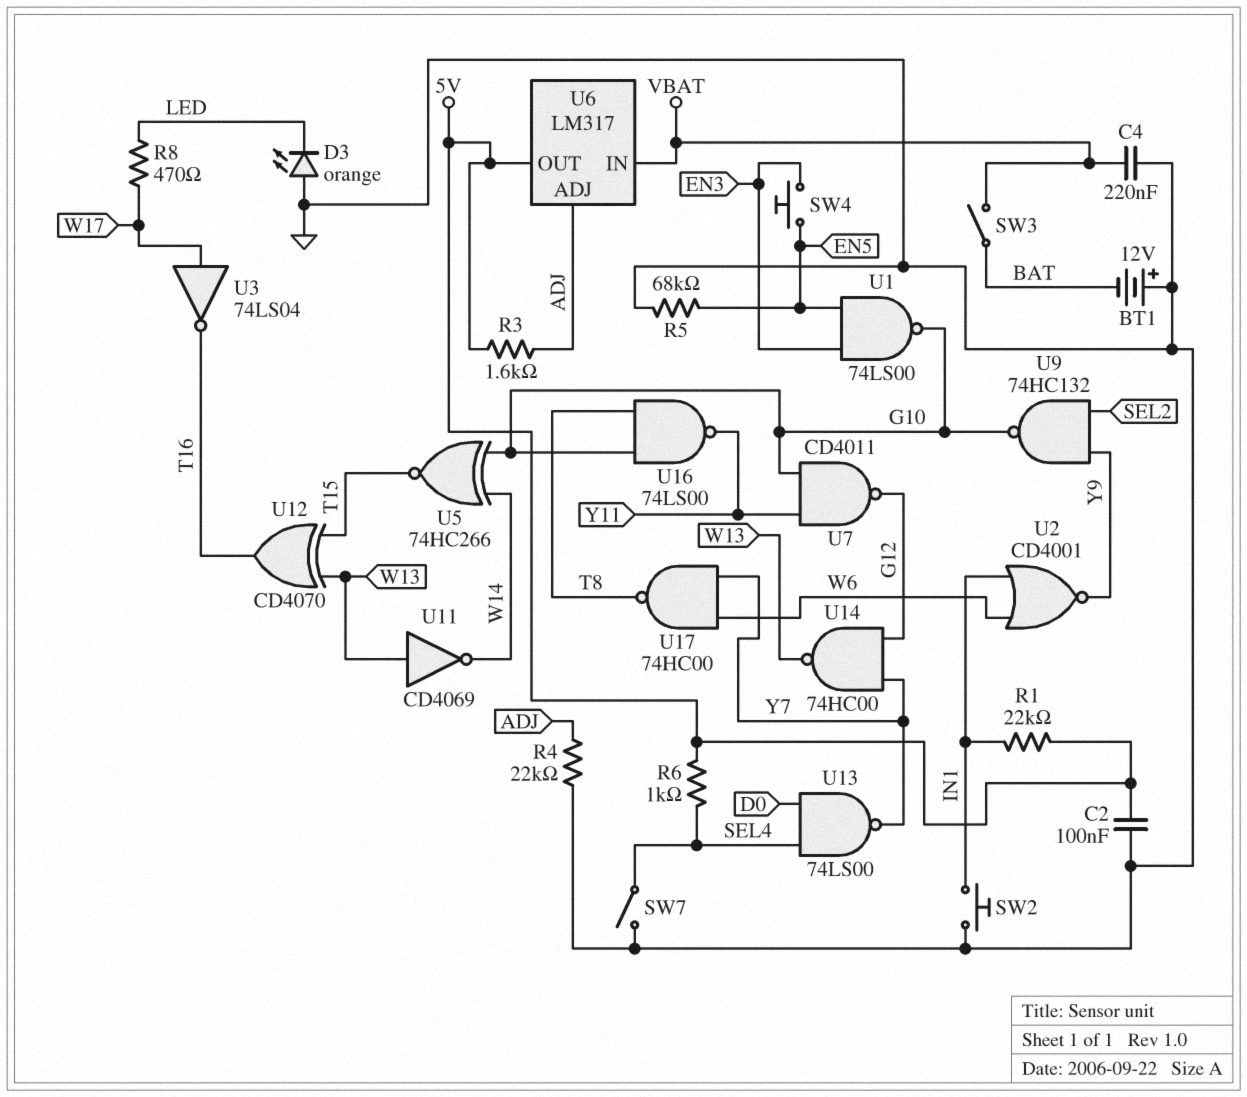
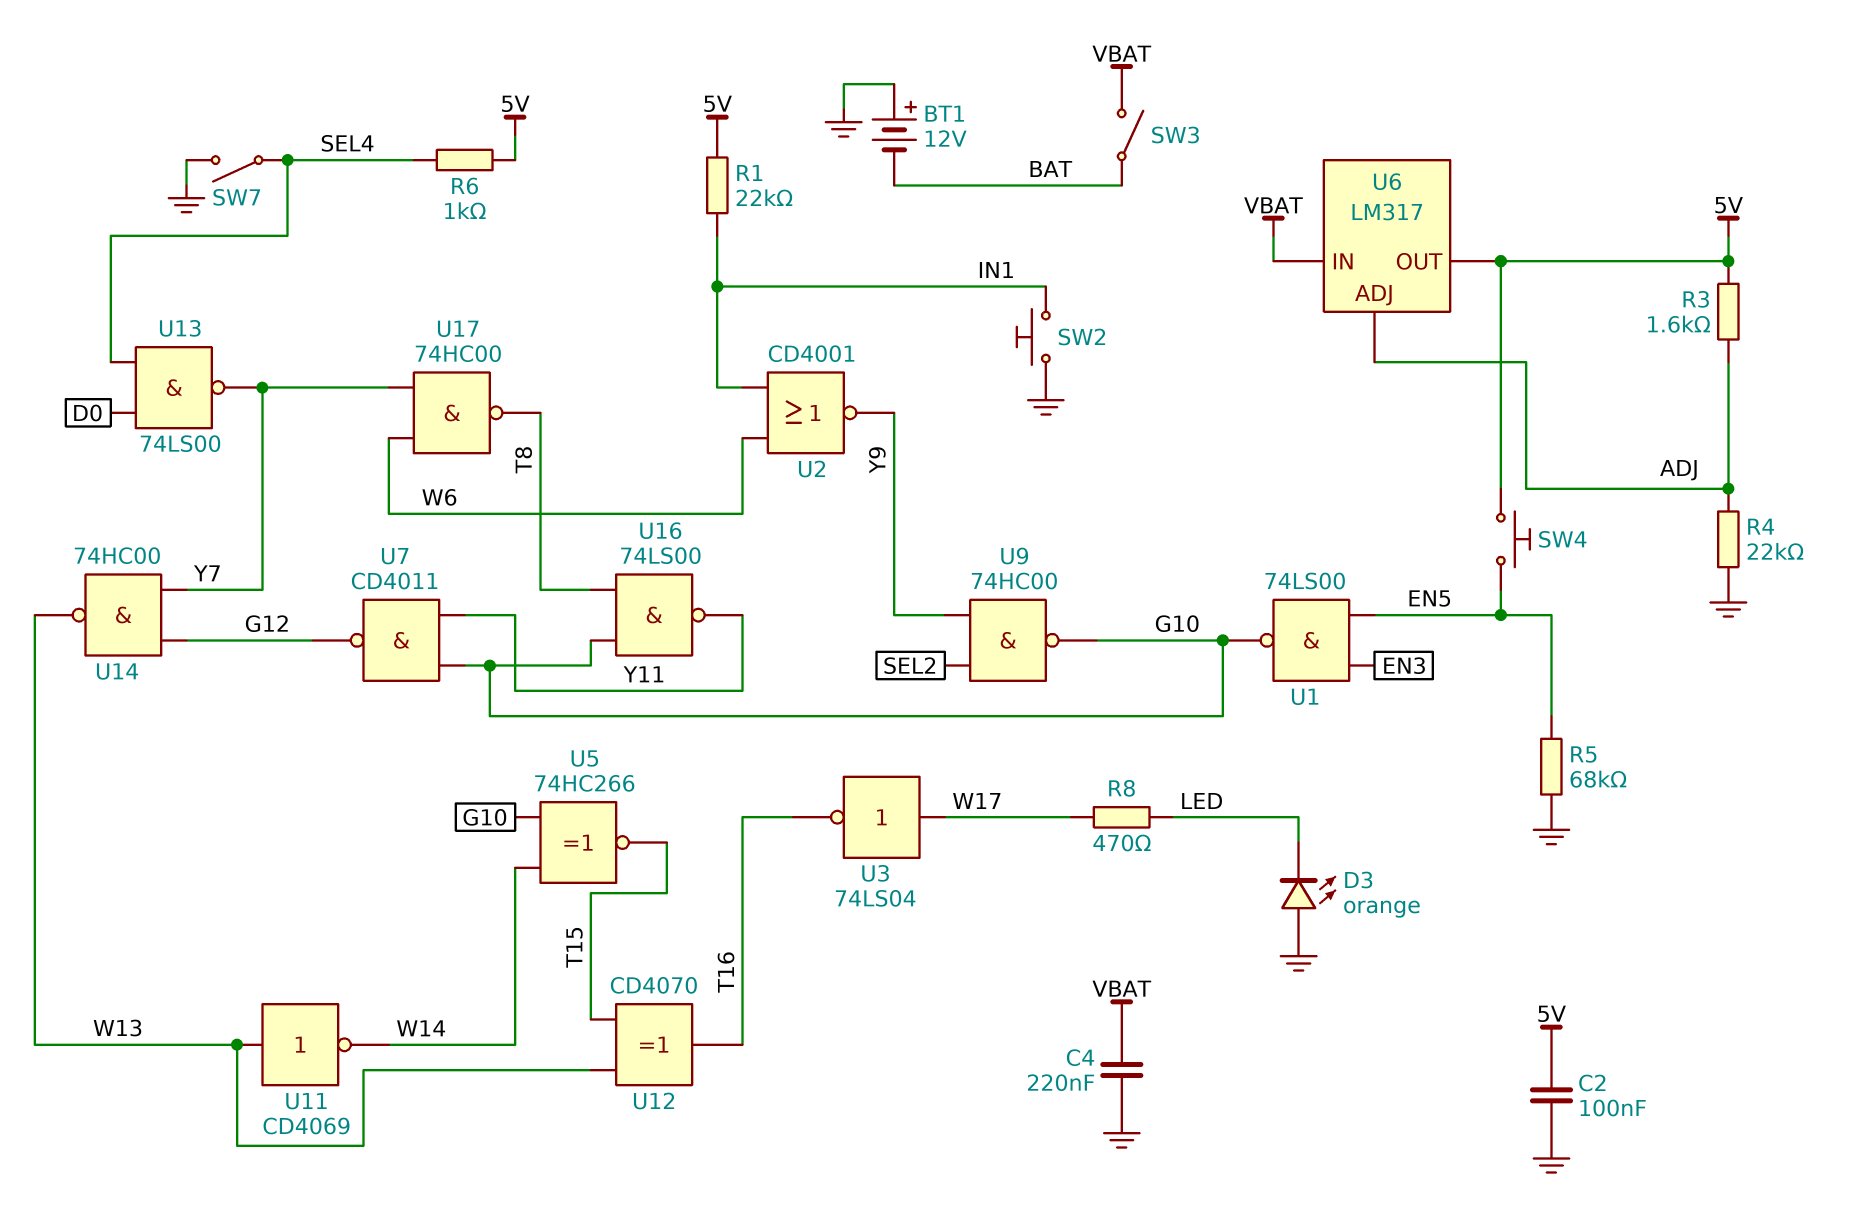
SW4: button (EN3, EN5) -> button (5V, EN5)
U9: NAND 74HC132 (in SEL2, in Y9, out G10) -> NAND 74HC00 (in SEL2, in Y9, out G10)

